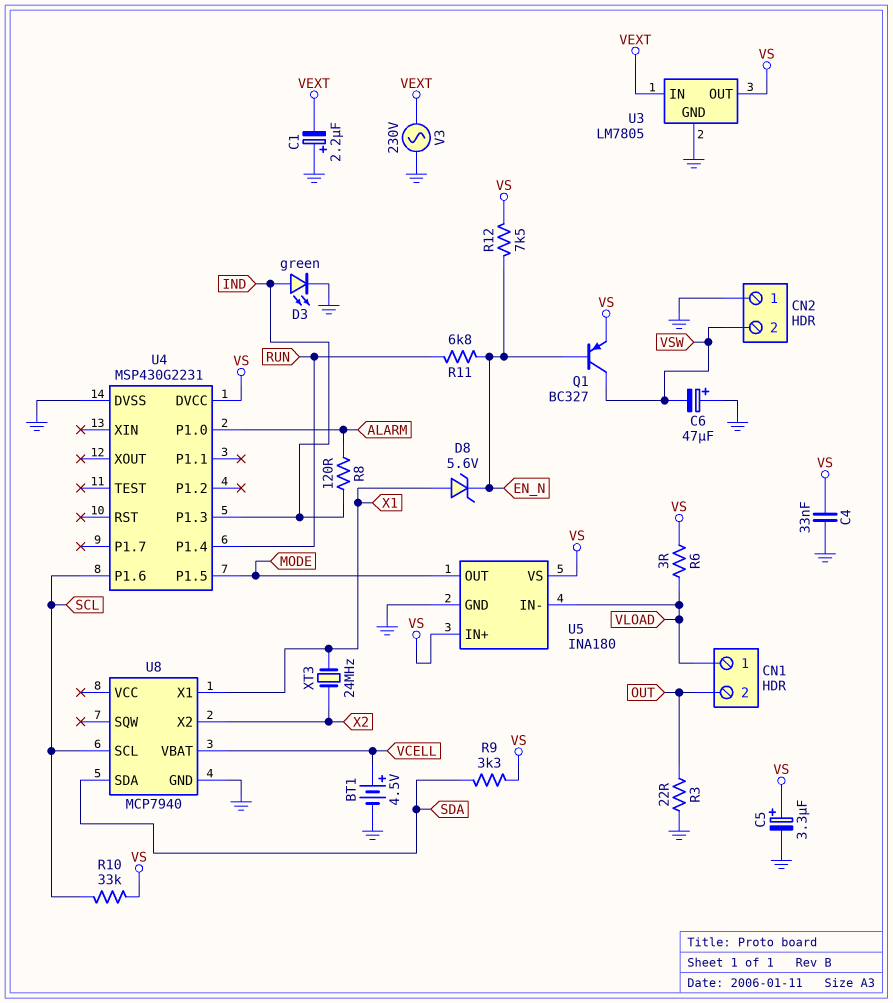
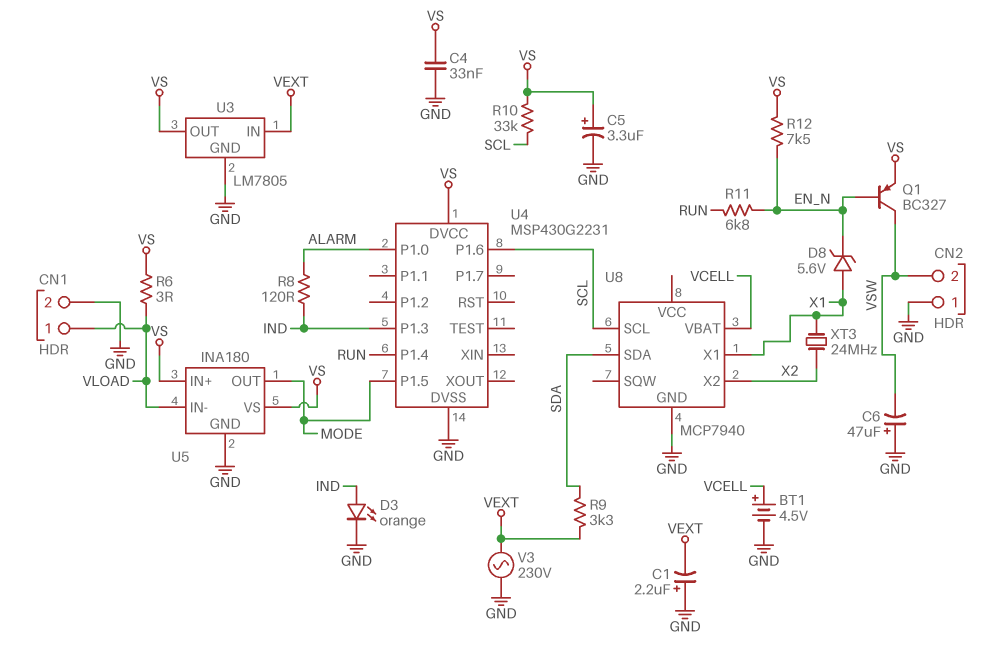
CN1 pin 2: OUT -> GND
D3: LED green (A IND, K GND) -> LED orange (A IND, K GND)
R3: 22 (GND, OUT) -> none
R9: 3.3k (SDA, VS) -> 3.3k (SDA, VEXT)

